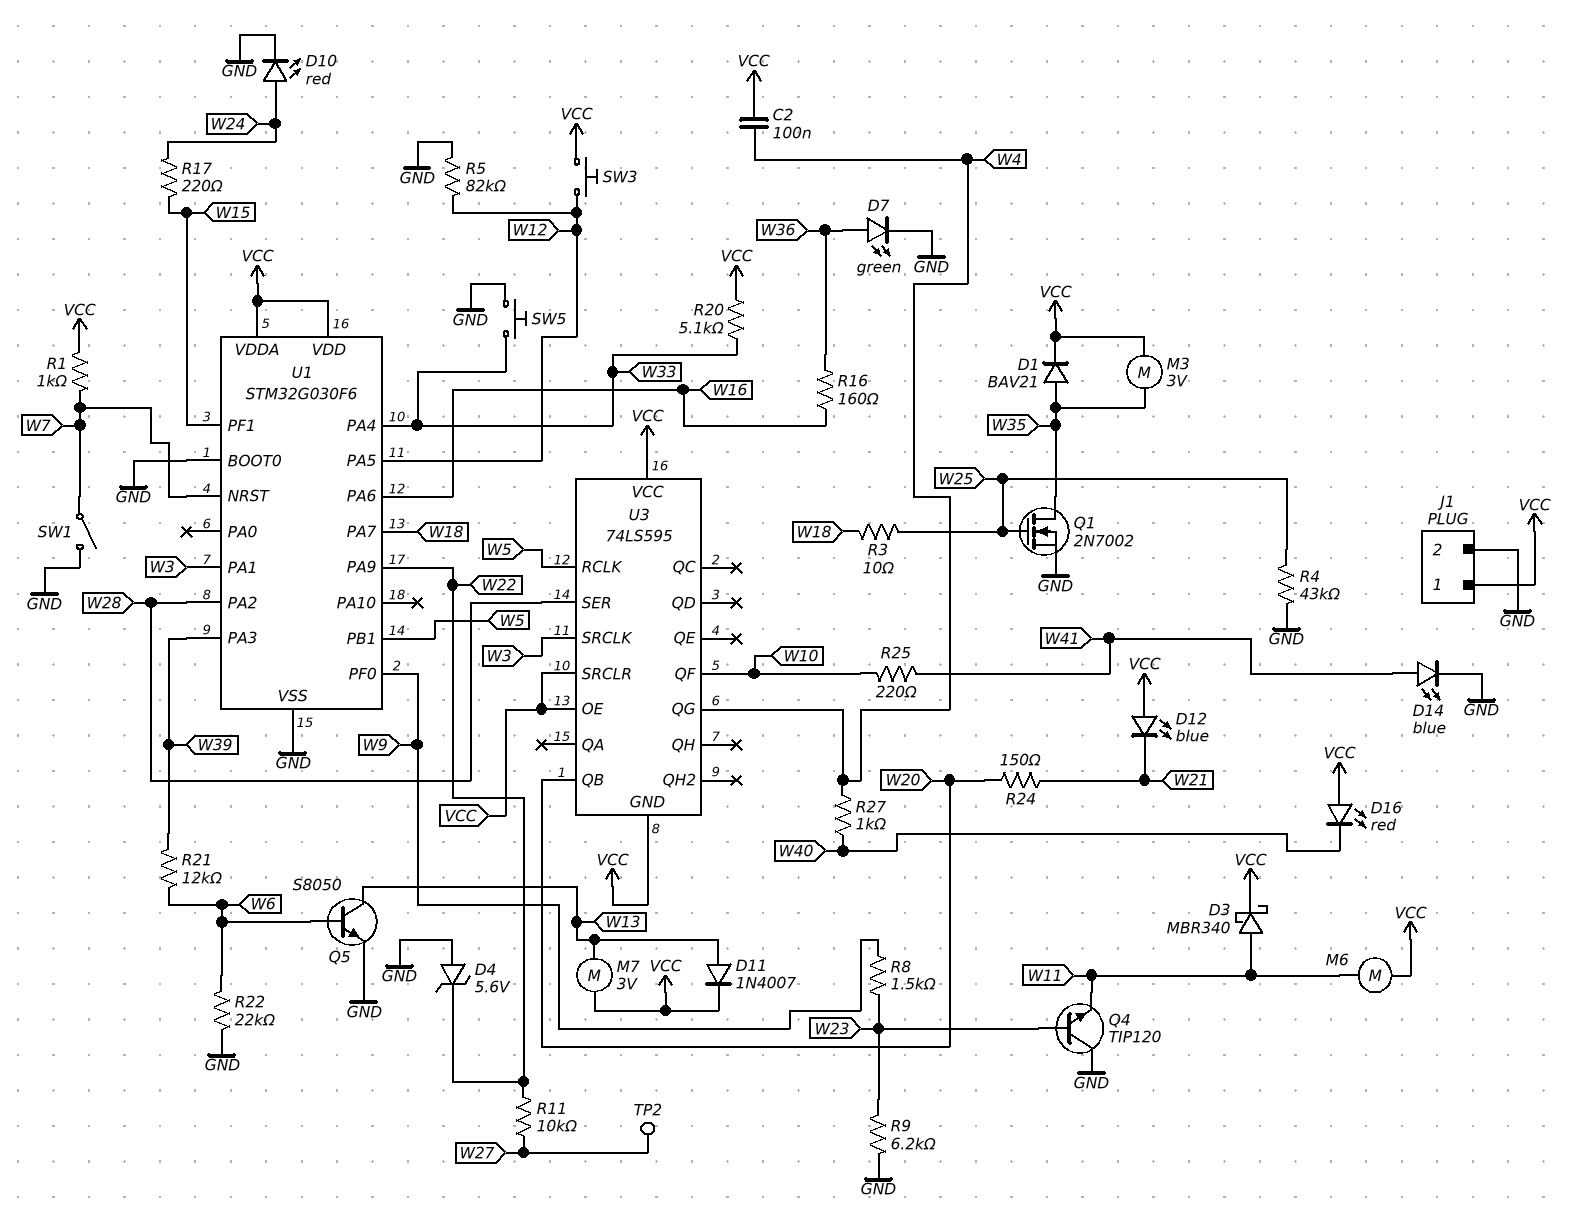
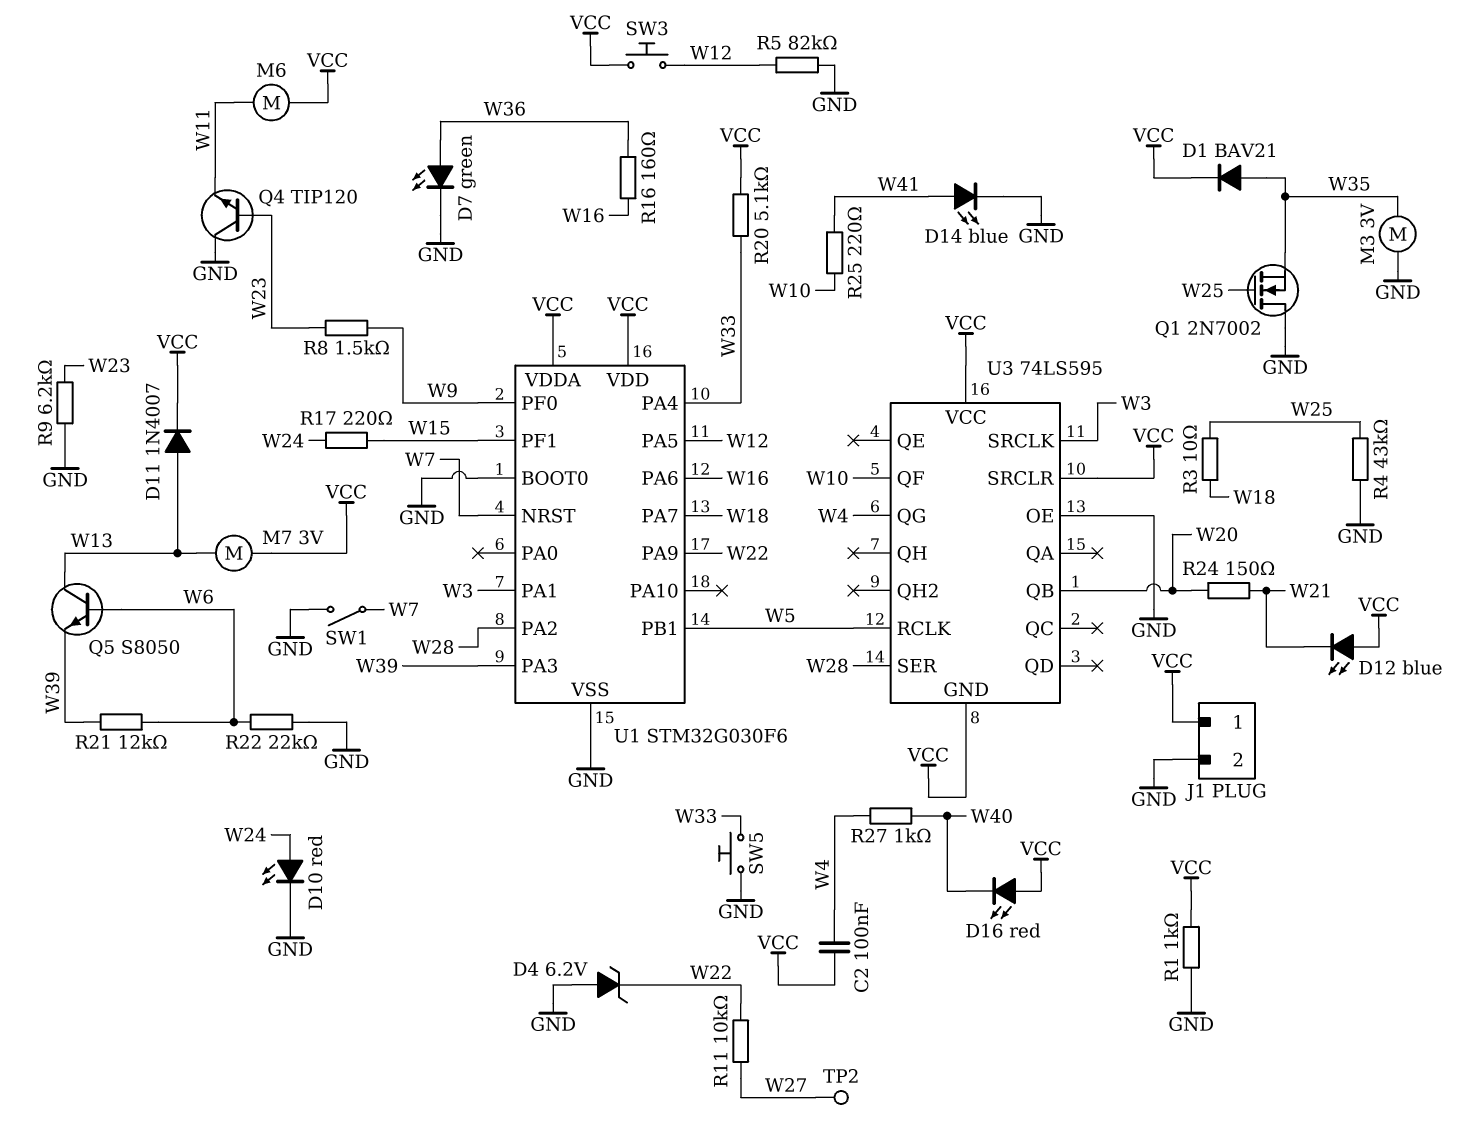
D3: schottky MBR340 (A W11, K VCC) -> none
D4: zener 5.6V (A GND, K W22) -> zener 6.2V (A GND, K W22)
M3: motor 3V (VCC, W35) -> motor 3V (GND, W35)
Q1: NMOS 2N7002 (G W25, D W35, S GND) -> NMOS 2N7002 (G W25, D GND, S W35)
Q5: NPN S8050 (B W6, C W13, E GND) -> NPN S8050 (B W6, C W13, E W39)
R1: 1k (VCC, W7) -> 1k (GND, VCC)
U3 pin OE: VCC -> GND

